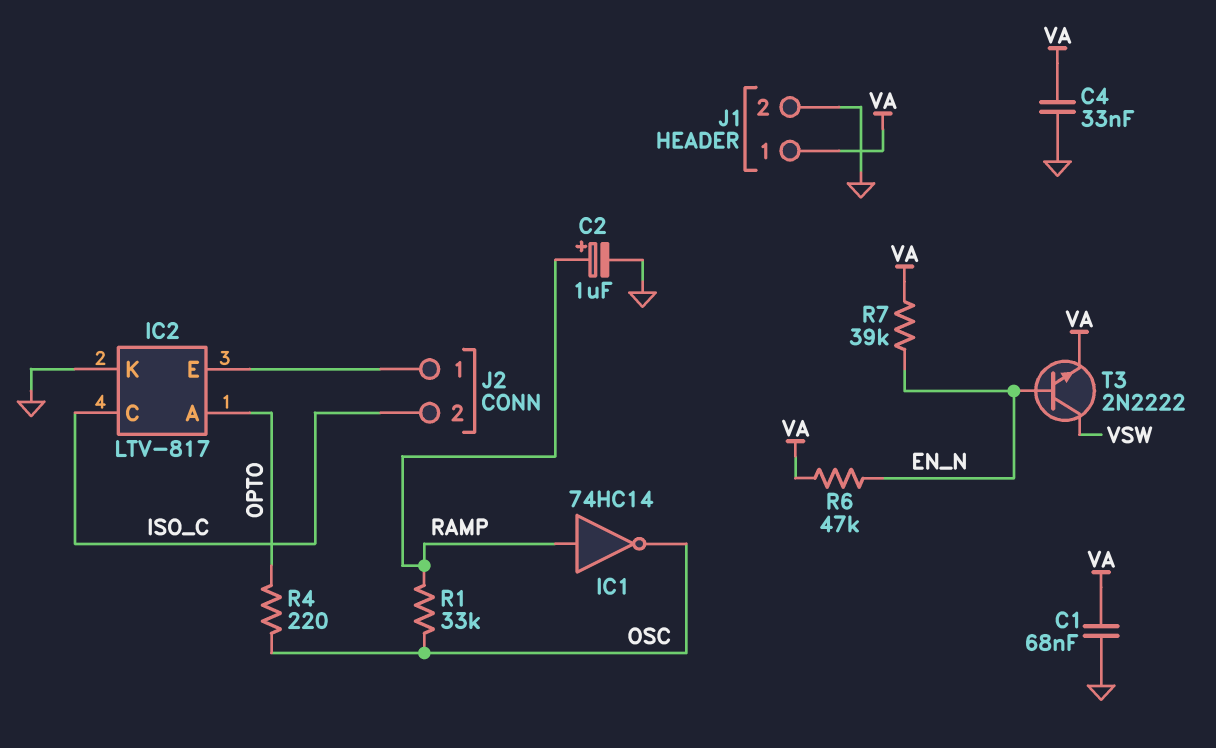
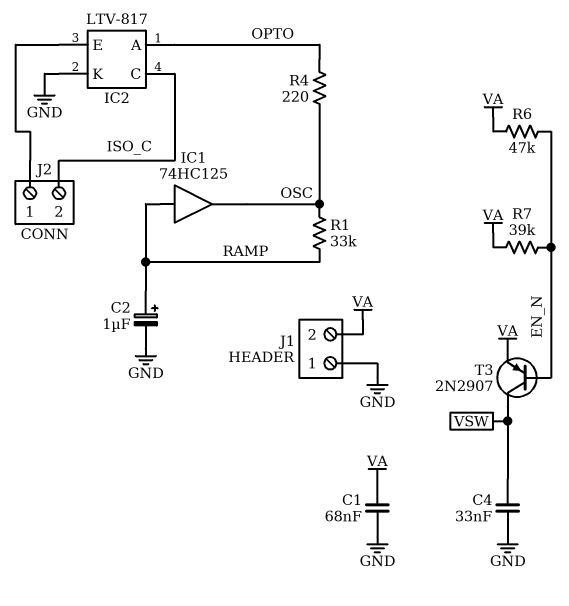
C4: 33nF (GND, VA) -> 33nF (GND, VSW)
IC1: NOT 74HC14 (in RAMP, out OSC) -> buffer 74HC125 (in RAMP, out OSC)
J1 pin 1: VA -> GND
J1 pin 2: GND -> VA
T3: NPN 2N2222 (B EN_N, C VSW, E VA) -> PNP 2N2907 (B EN_N, C VSW, E VA)

